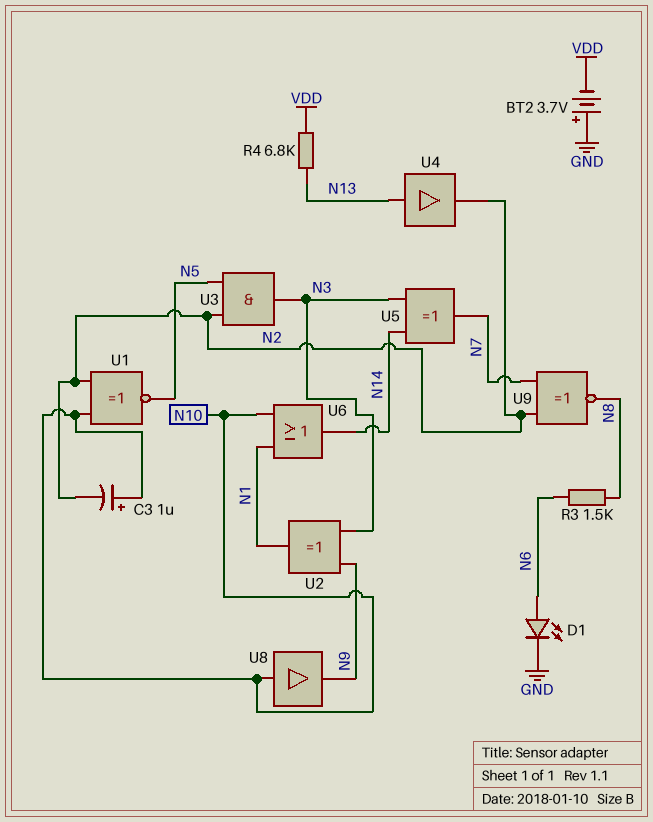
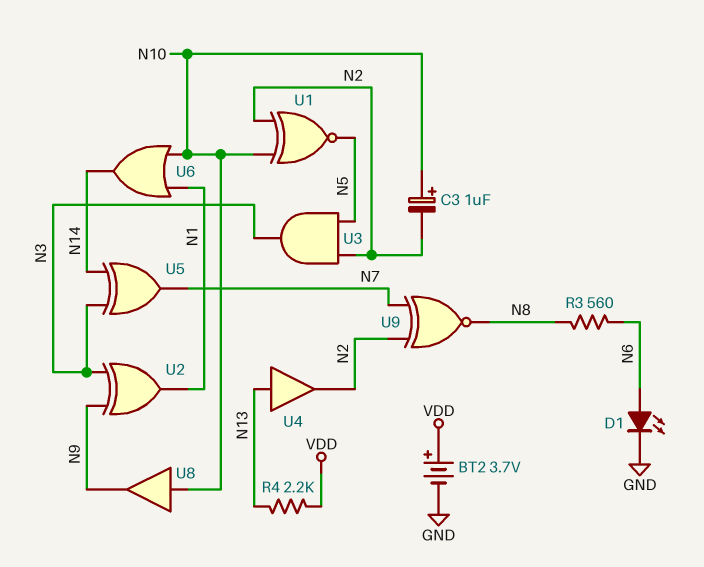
BT2: 3.7V (plus GND, minus VDD) -> 3.7V (plus VDD, minus GND)
R3: 1.5k (N6, N8) -> 560 (N6, N8)
R4: 6.8k (N13, VDD) -> 2.2k (N13, VDD)

